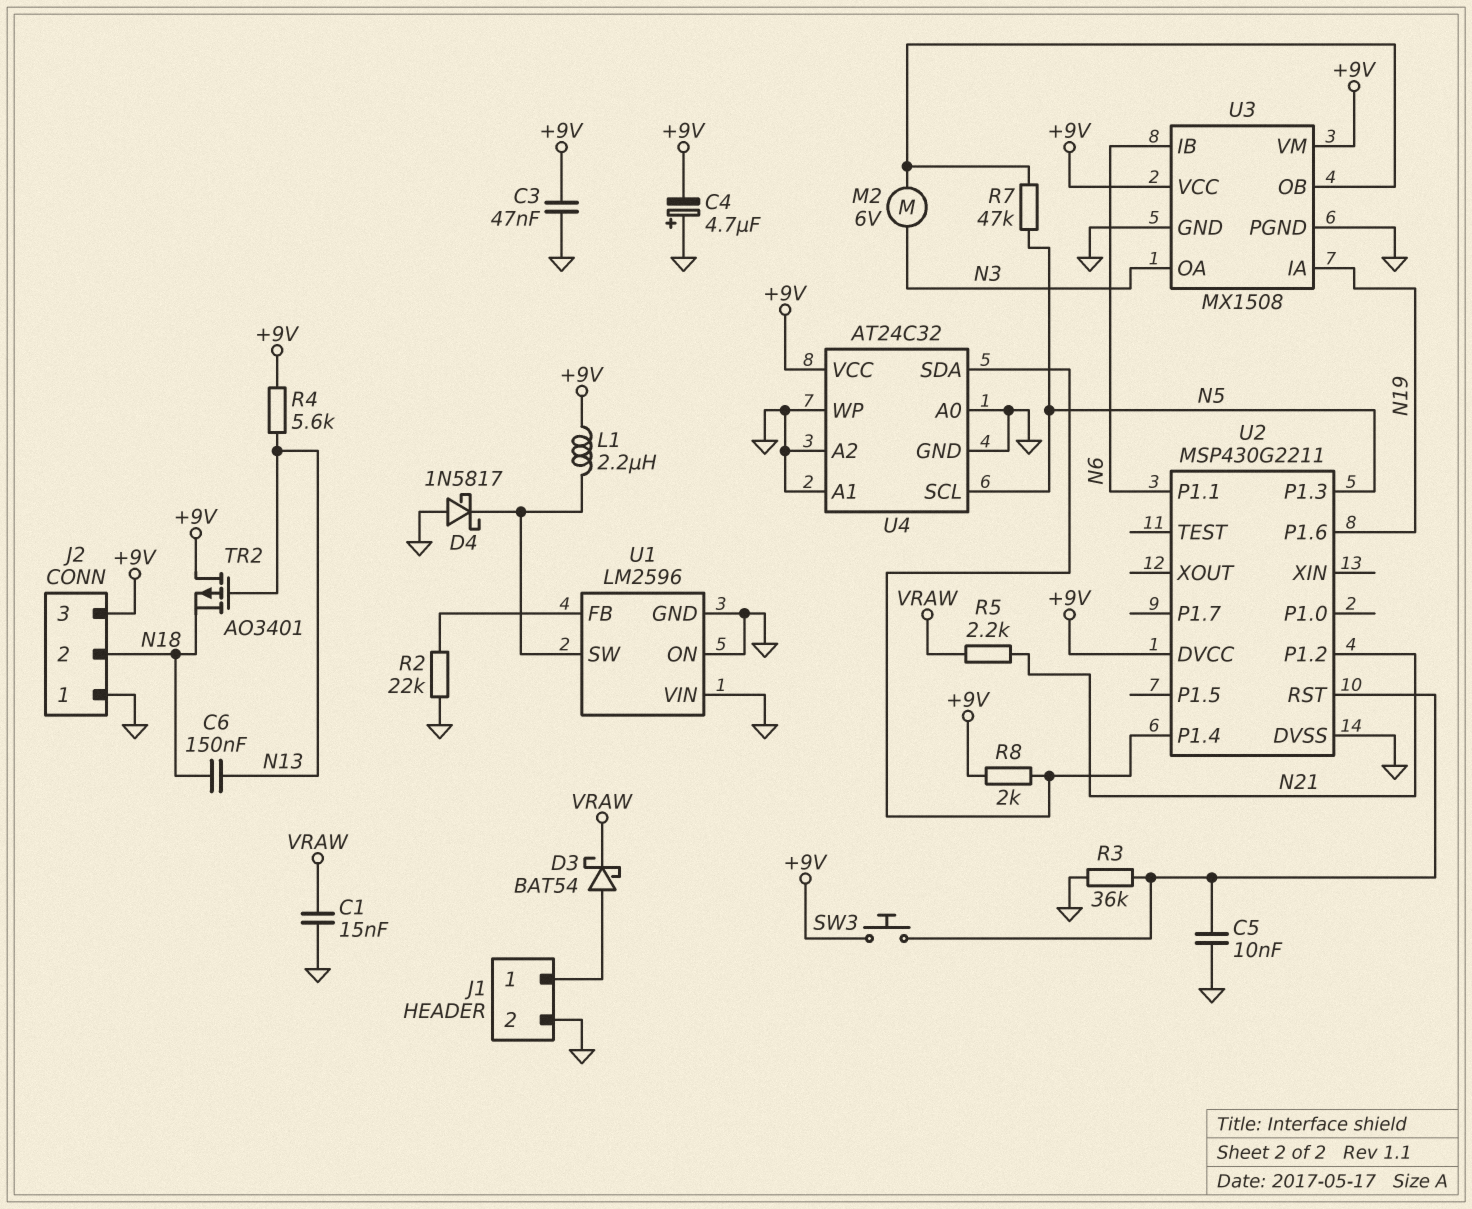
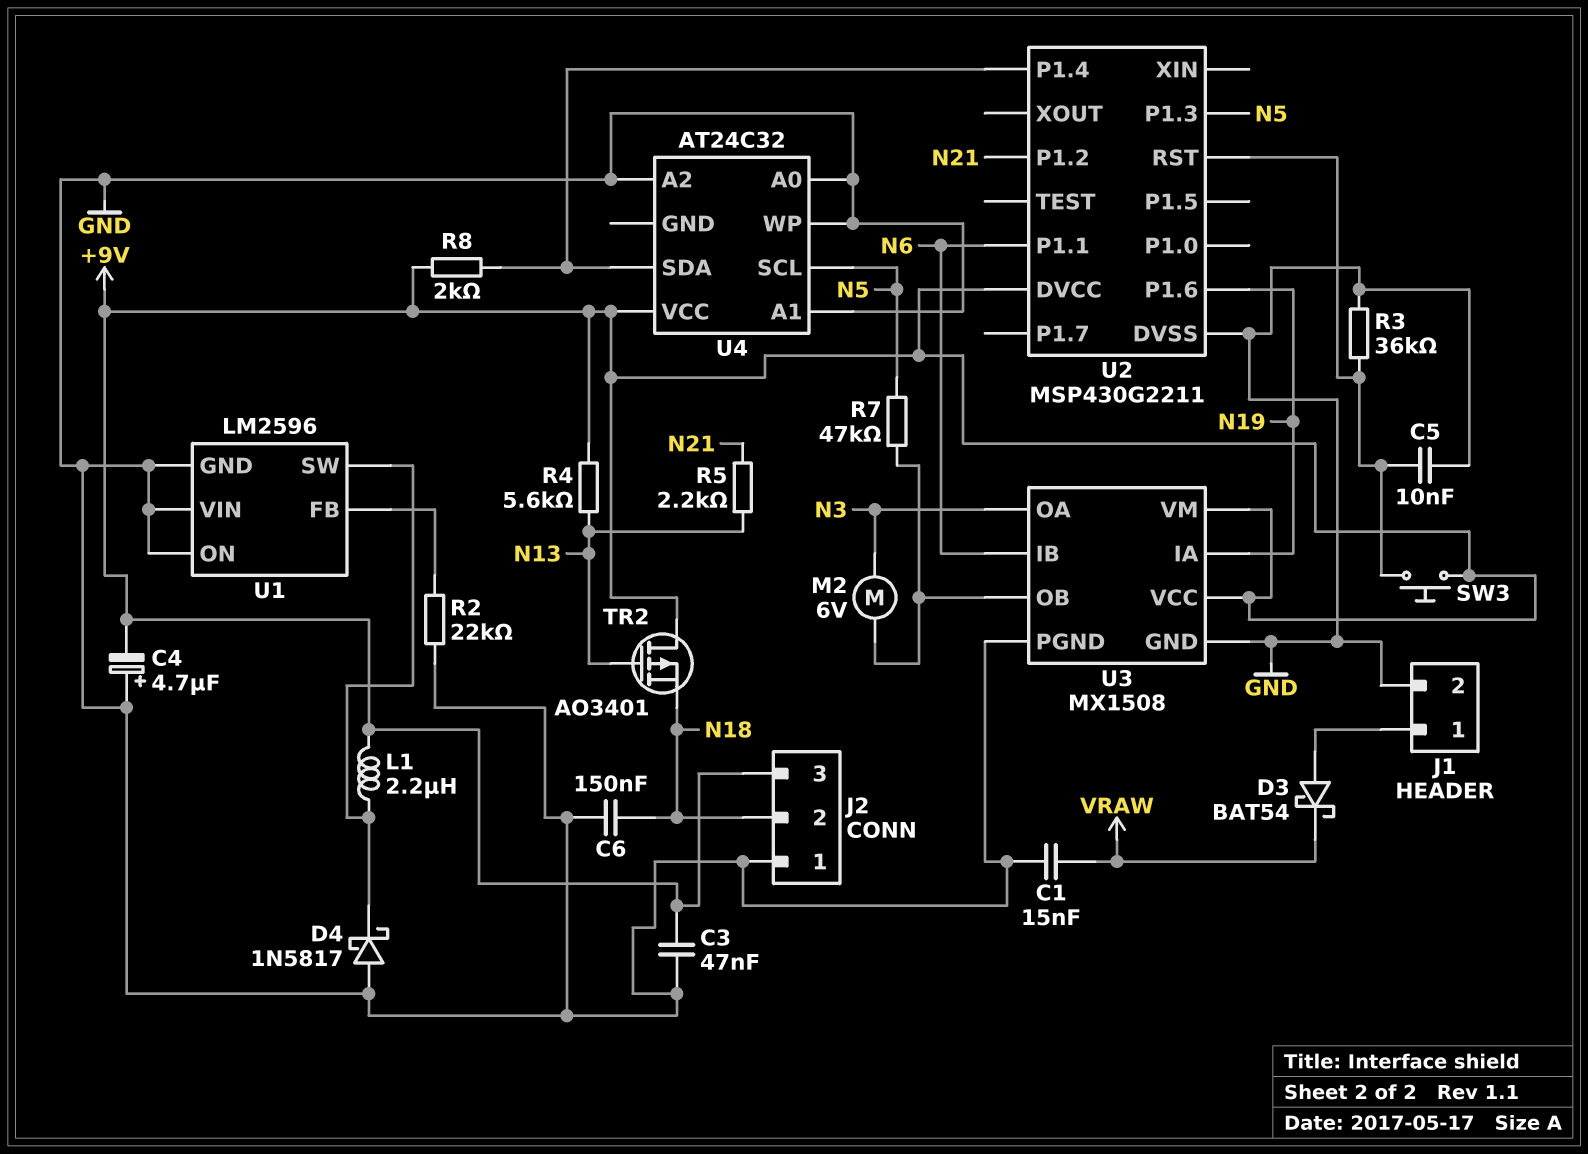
C6: 150nF (N13, N18) -> 150nF (GND, N18)
R5: 2.2k (N21, VRAW) -> 2.2k (N13, N21)
U4 pin GND: GND -> none

